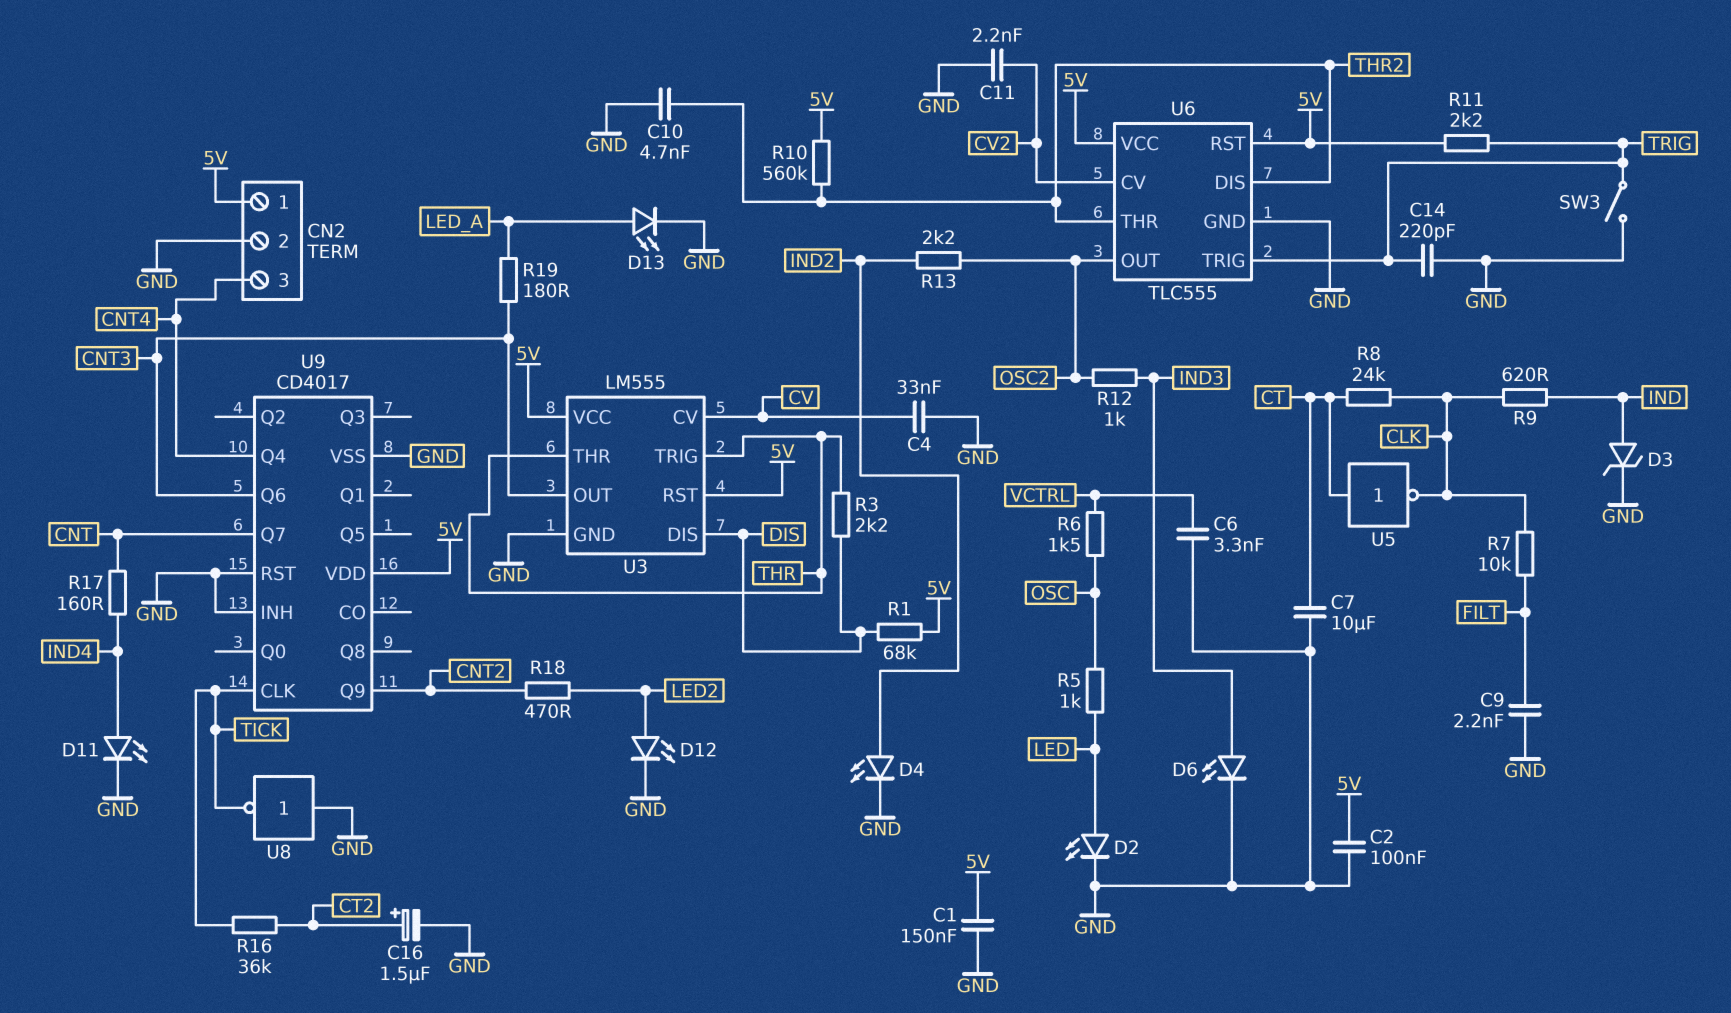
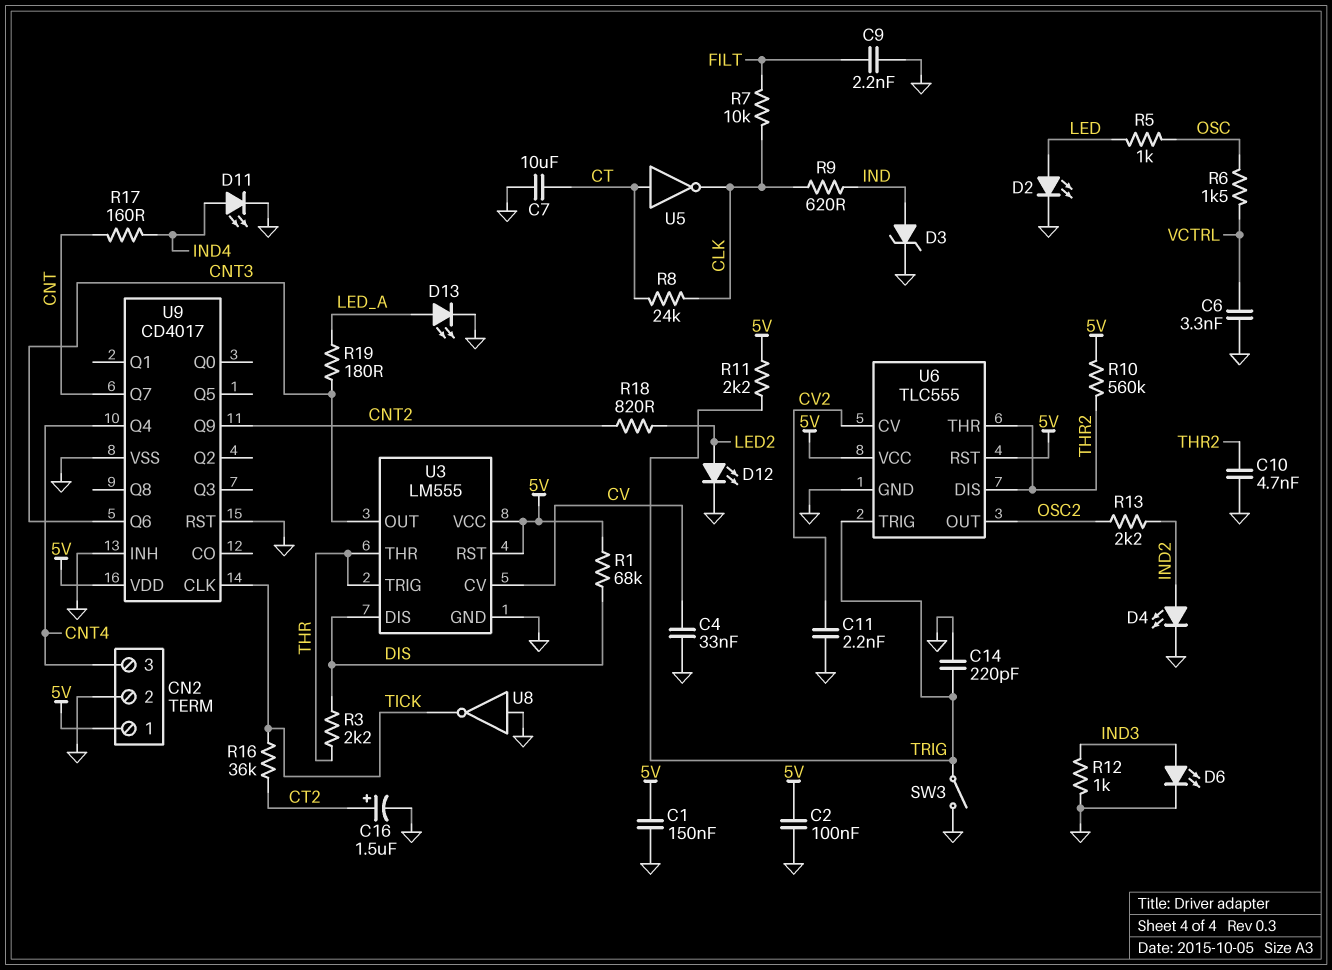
R12: 1k (IND3, OSC2) -> 1k (GND, IND3)
R18: 470 (CNT2, LED2) -> 820 (CNT2, LED2)

